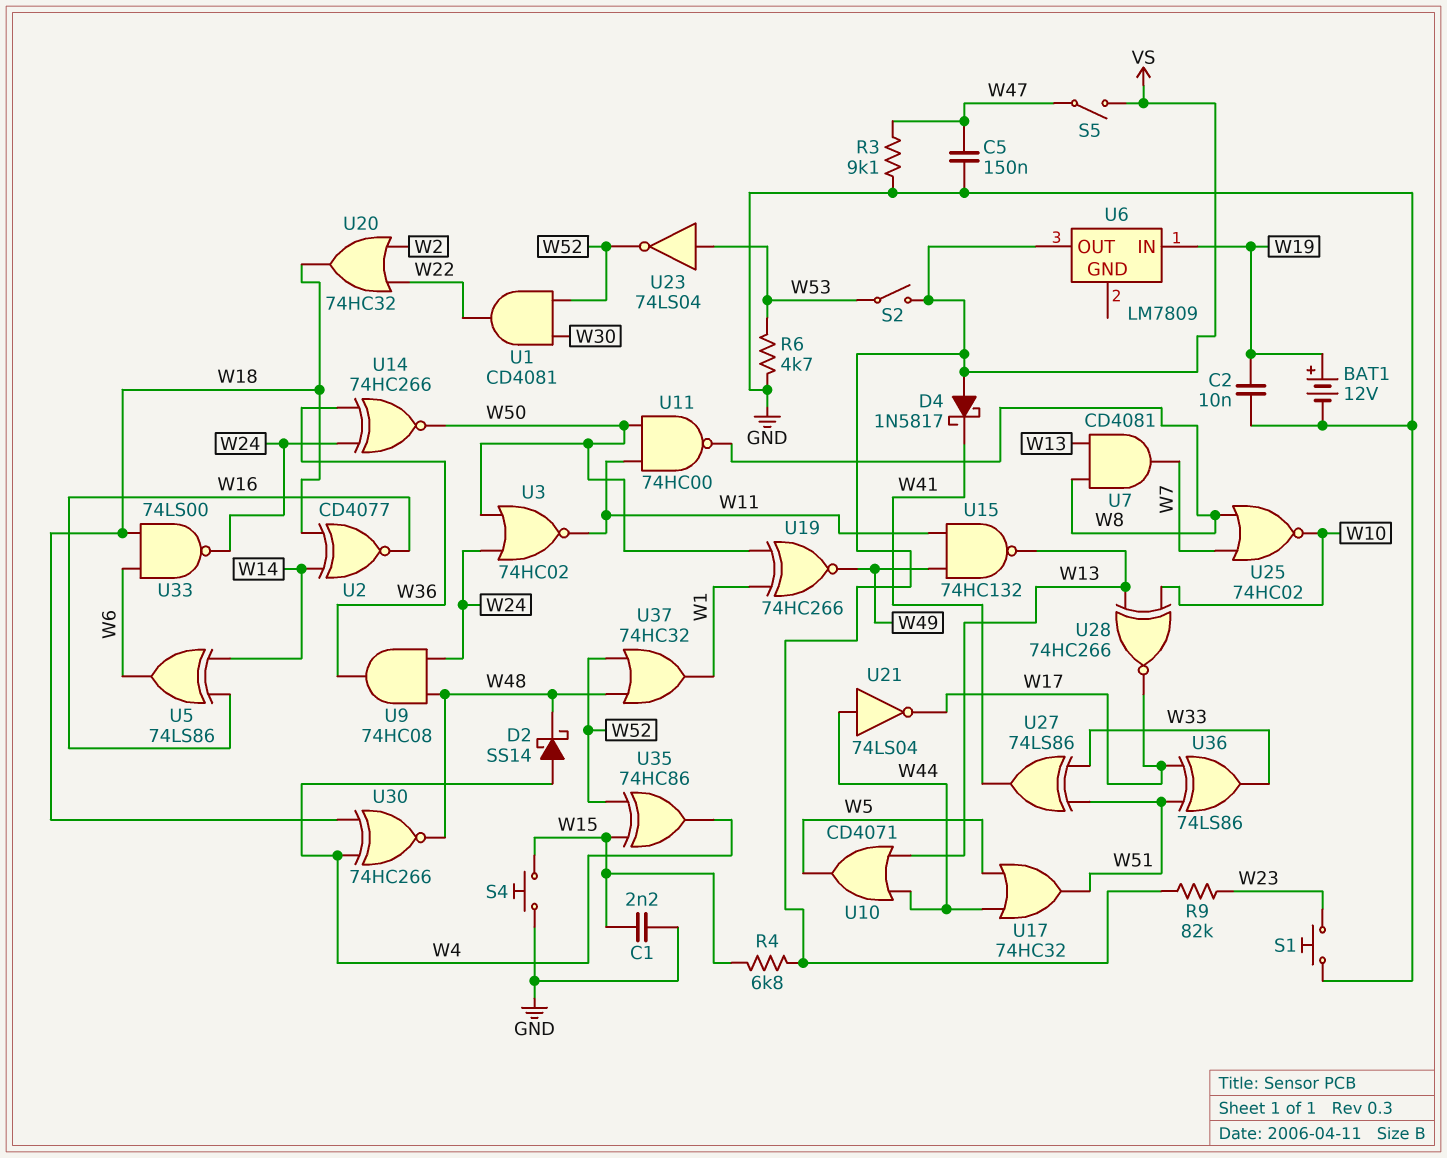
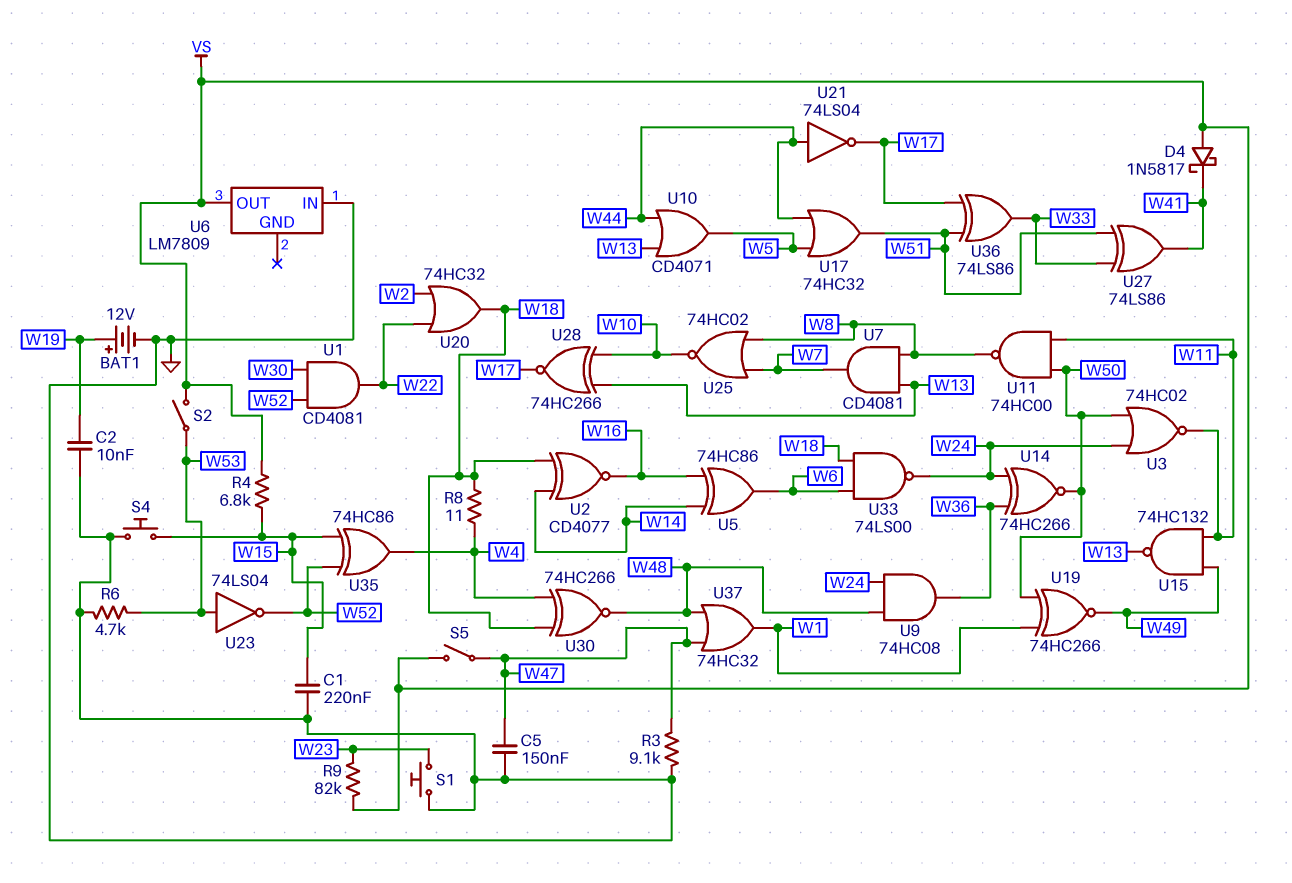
C1: 2.2nF (GND, W15) -> 220nF (GND, W15)
D2: schottky SS14 (A W4, K W48) -> none
R8: none -> 11 (W4, W18)
U5: XOR 74LS86 (in W14, in W16, out W6) -> XOR 74HC86 (in W14, in W16, out W6)
U6 pin IN: W19 -> GND
U37: OR 74HC32 (in W48, in W52, out W1) -> OR 74HC32 (in W47, in W48, out W1)

